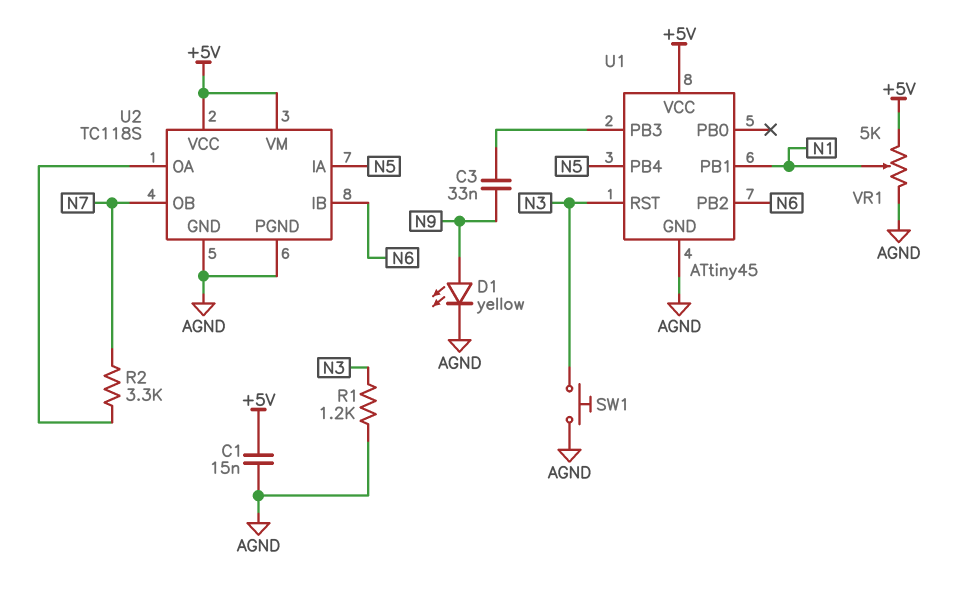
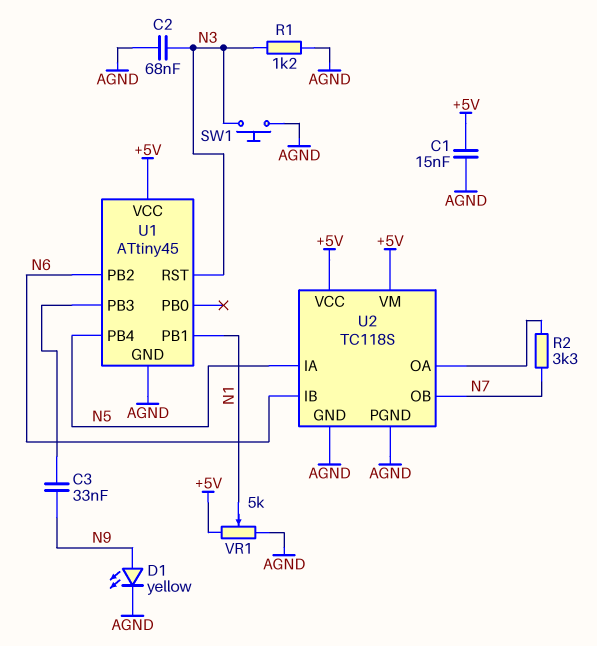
C2: none -> 68nF (AGND, N3)

